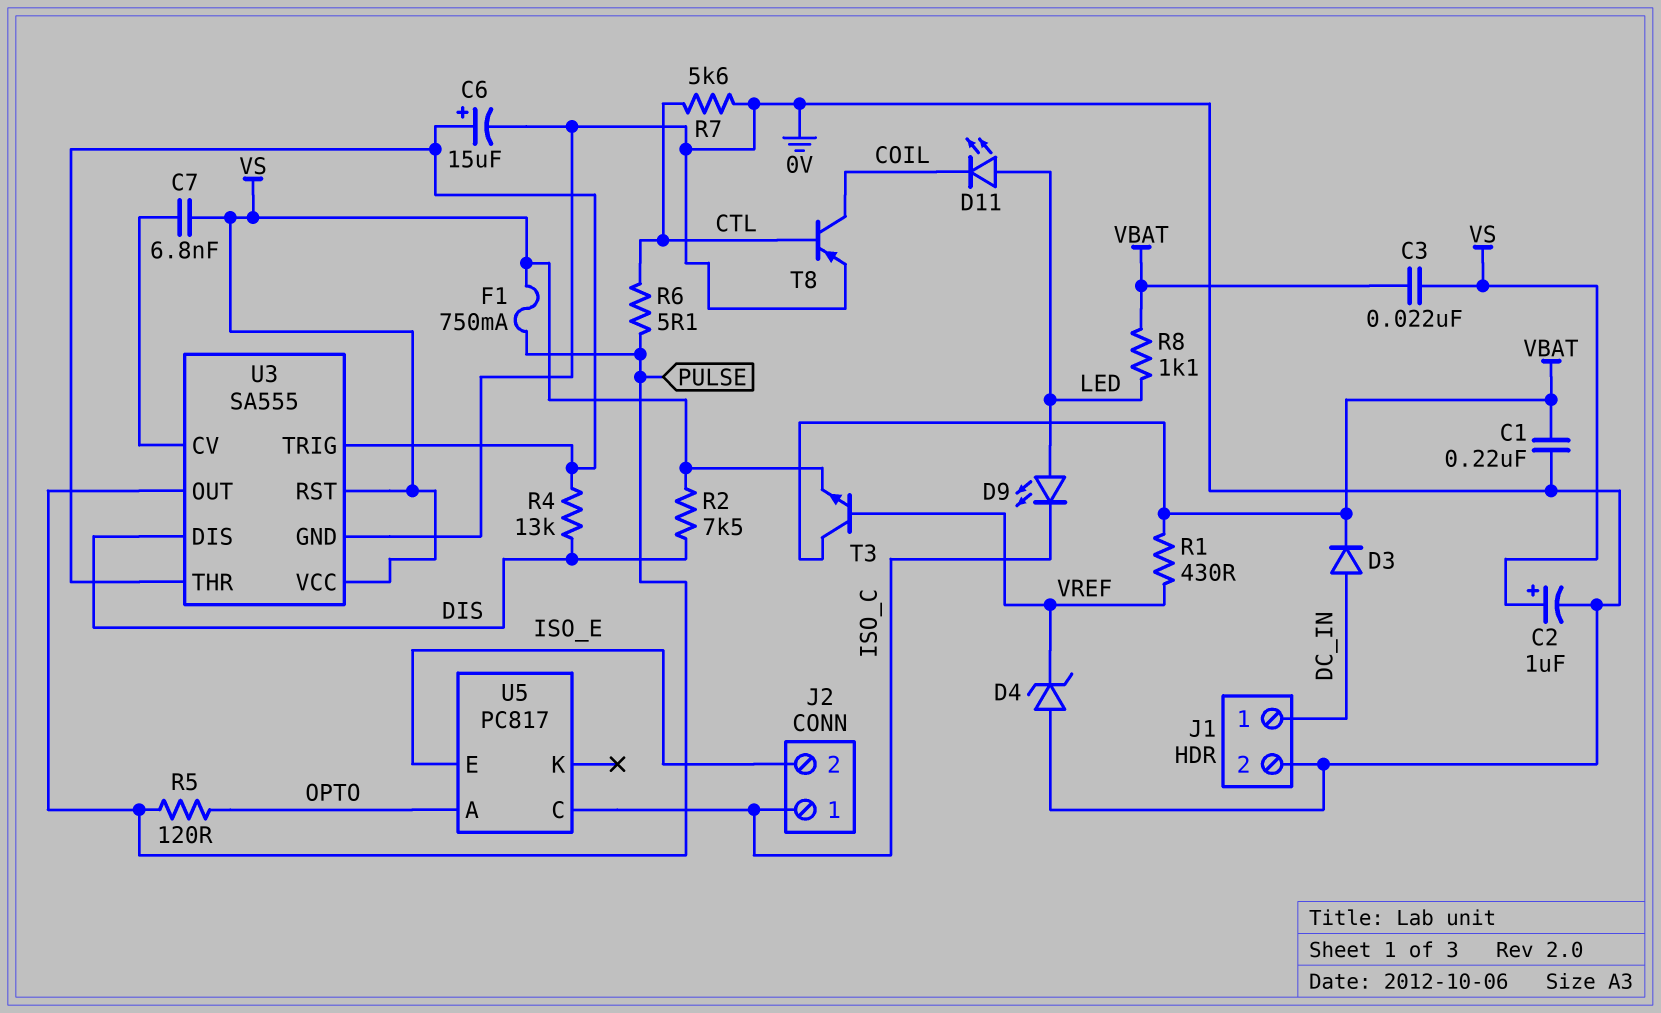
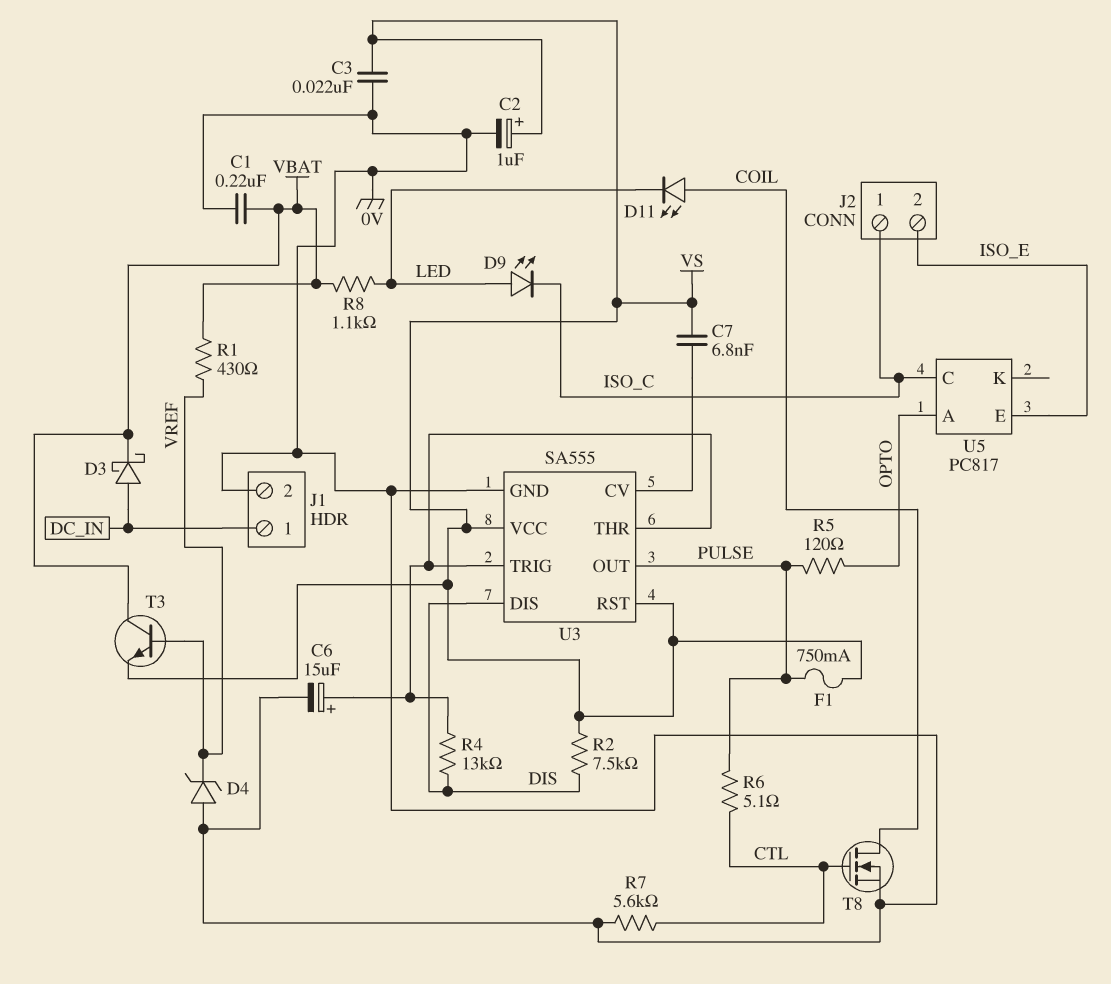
C3: 22nF (VBAT, VS) -> 22nF (0V, VS)
D3: diode (A DC_IN, K VBAT) -> schottky (A DC_IN, K VBAT)
D11: LED (A LED, K COIL) -> LED (A COIL, K LED)
T8: PNP (B CTL, C COIL, E 0V) -> NMOS (G CTL, D COIL, S 0V)

